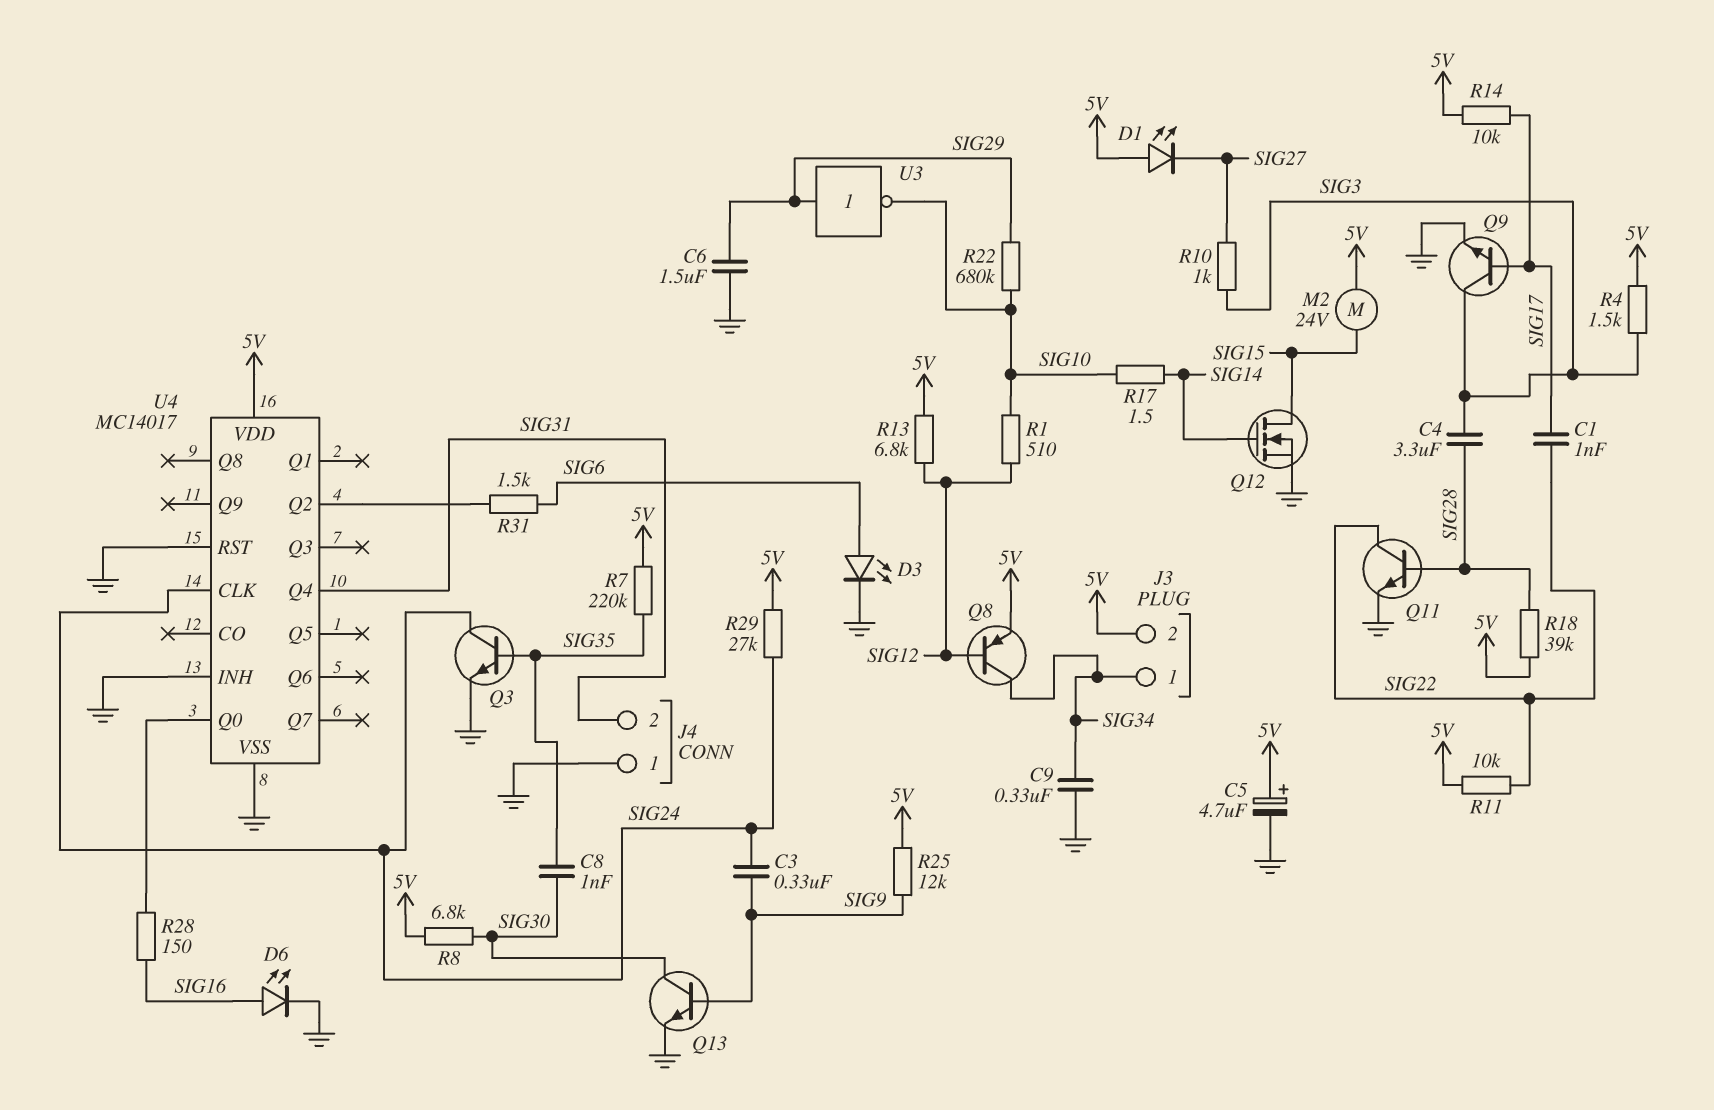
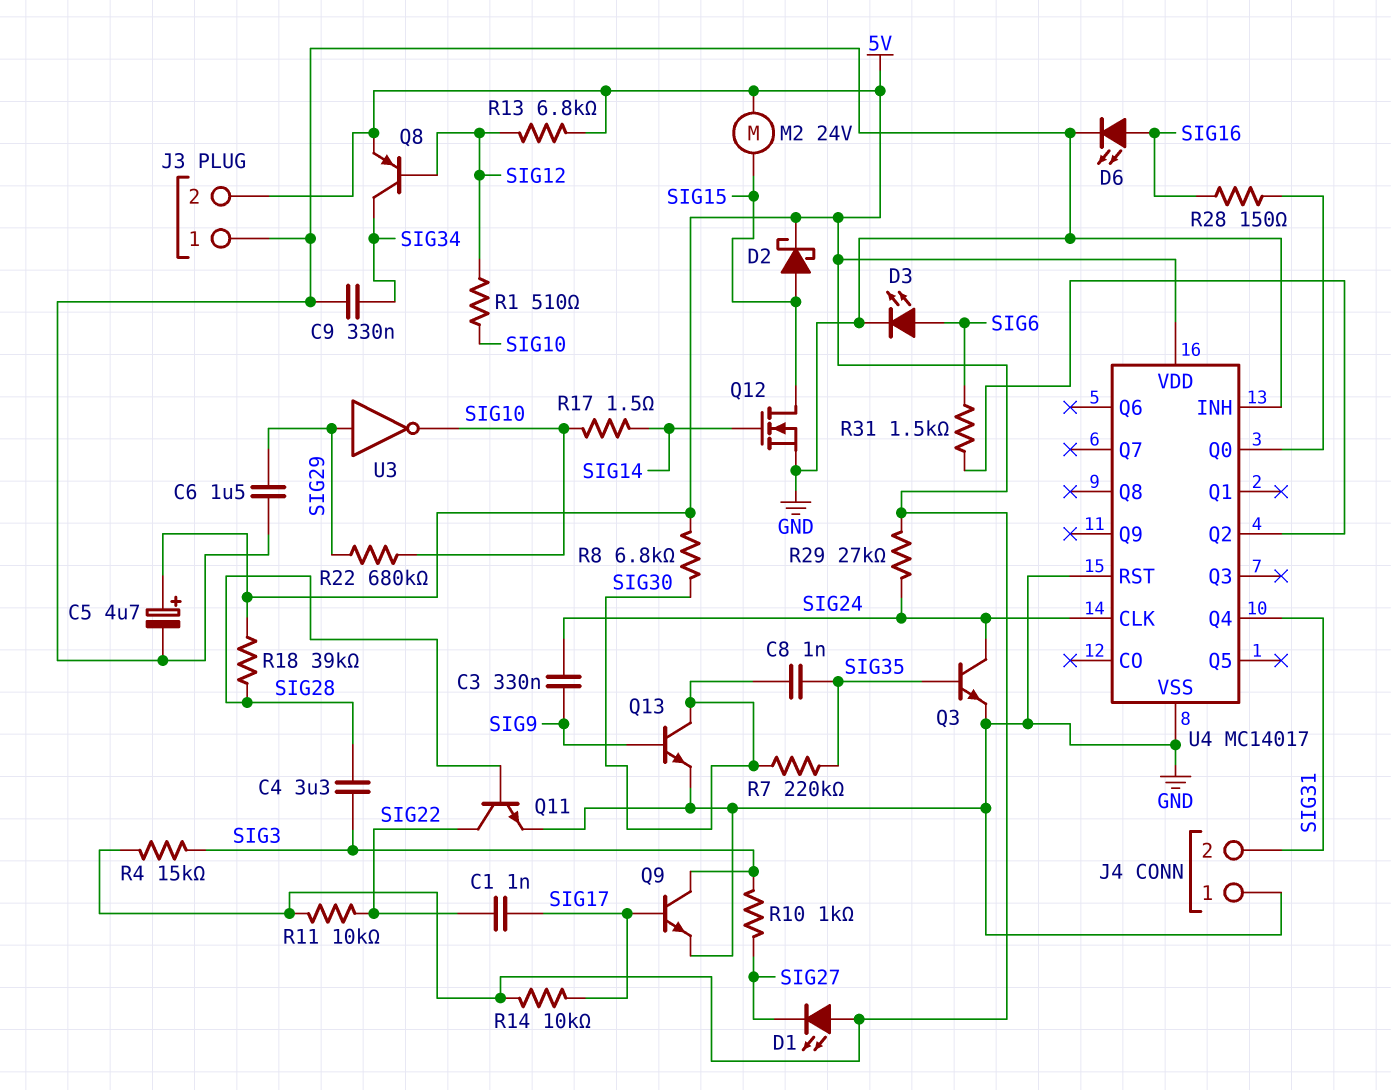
D2: none -> schottky (A SIG15, K 5V)
J3 pin 1: SIG34 -> GND
R4: 1.5k (5V, SIG3) -> 15k (5V, SIG3)
R7: 220k (5V, SIG35) -> 220k (SIG30, SIG35)
R25: 12k (5V, SIG9) -> none

